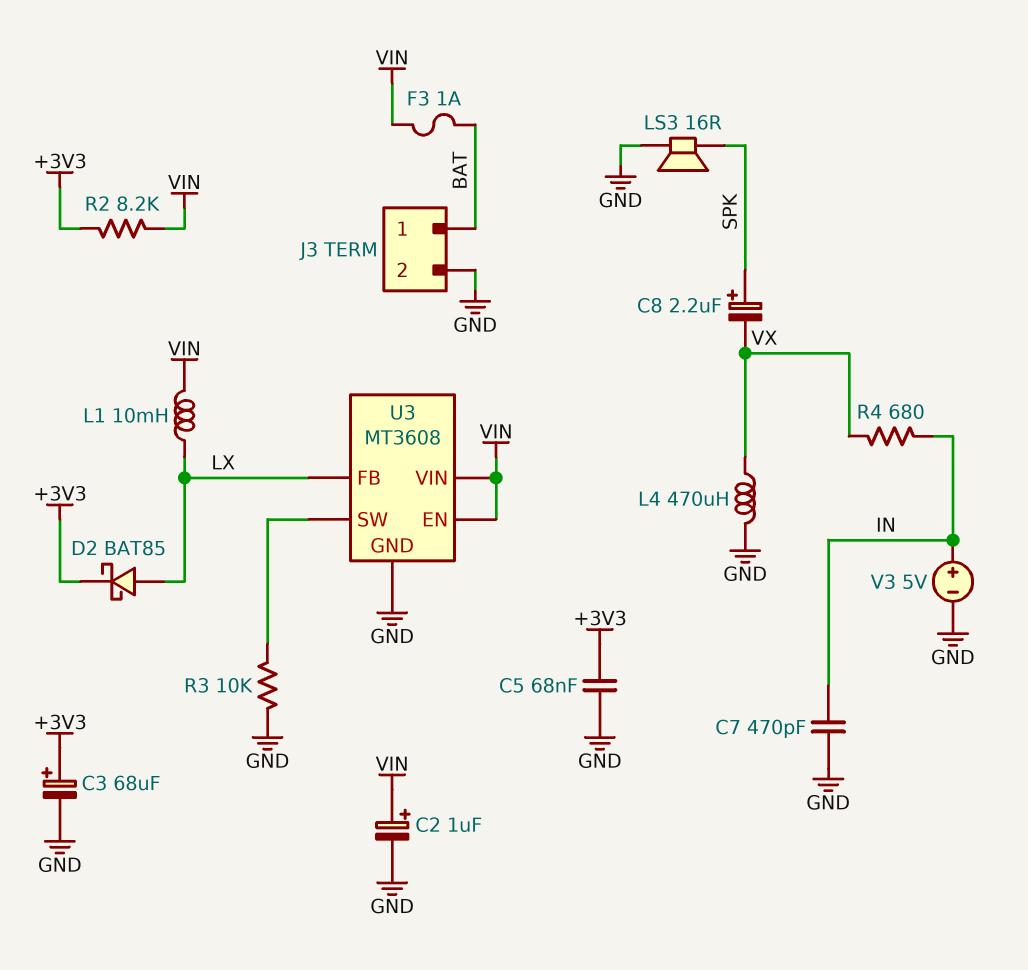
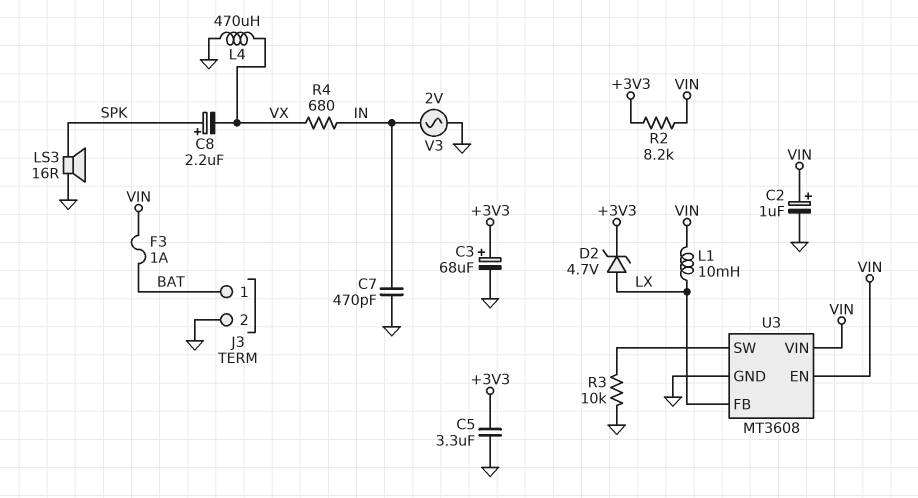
C5: 68nF (+3V3, GND) -> 3.3uF (+3V3, GND)
D2: schottky BAT85 (A LX, K +3V3) -> zener 4.7V (A LX, K +3V3)
V3: 5V (plus IN, minus GND) -> AC 2V (GND, IN)

